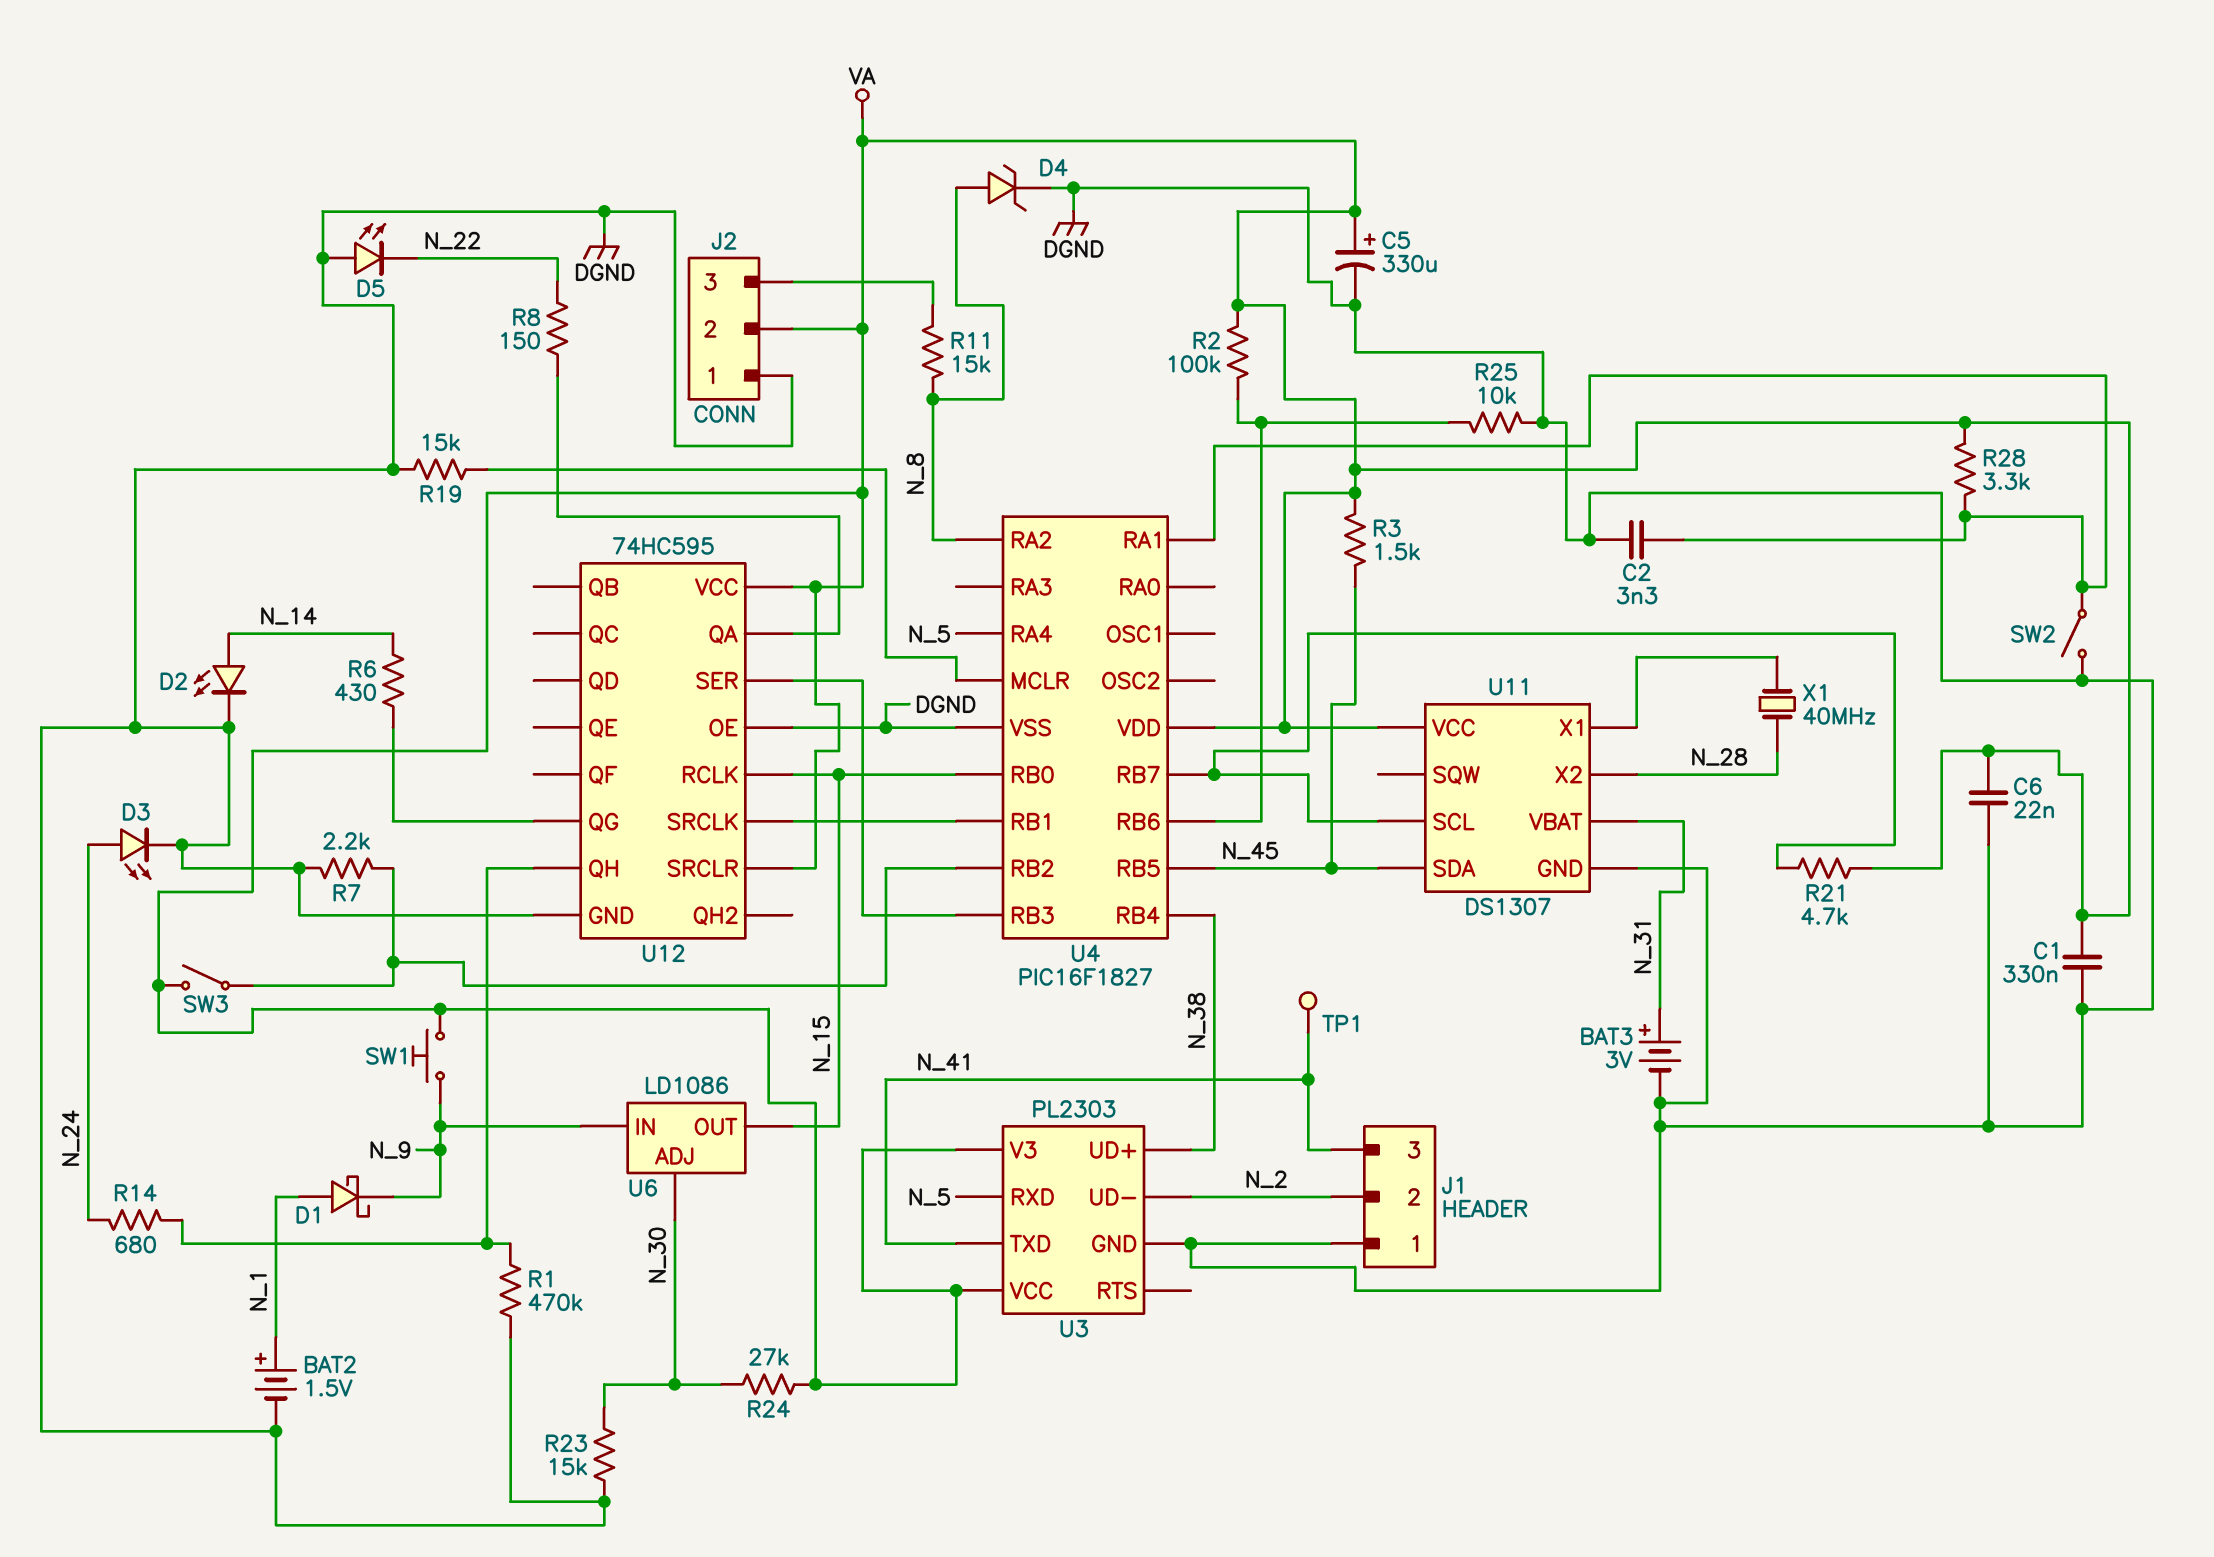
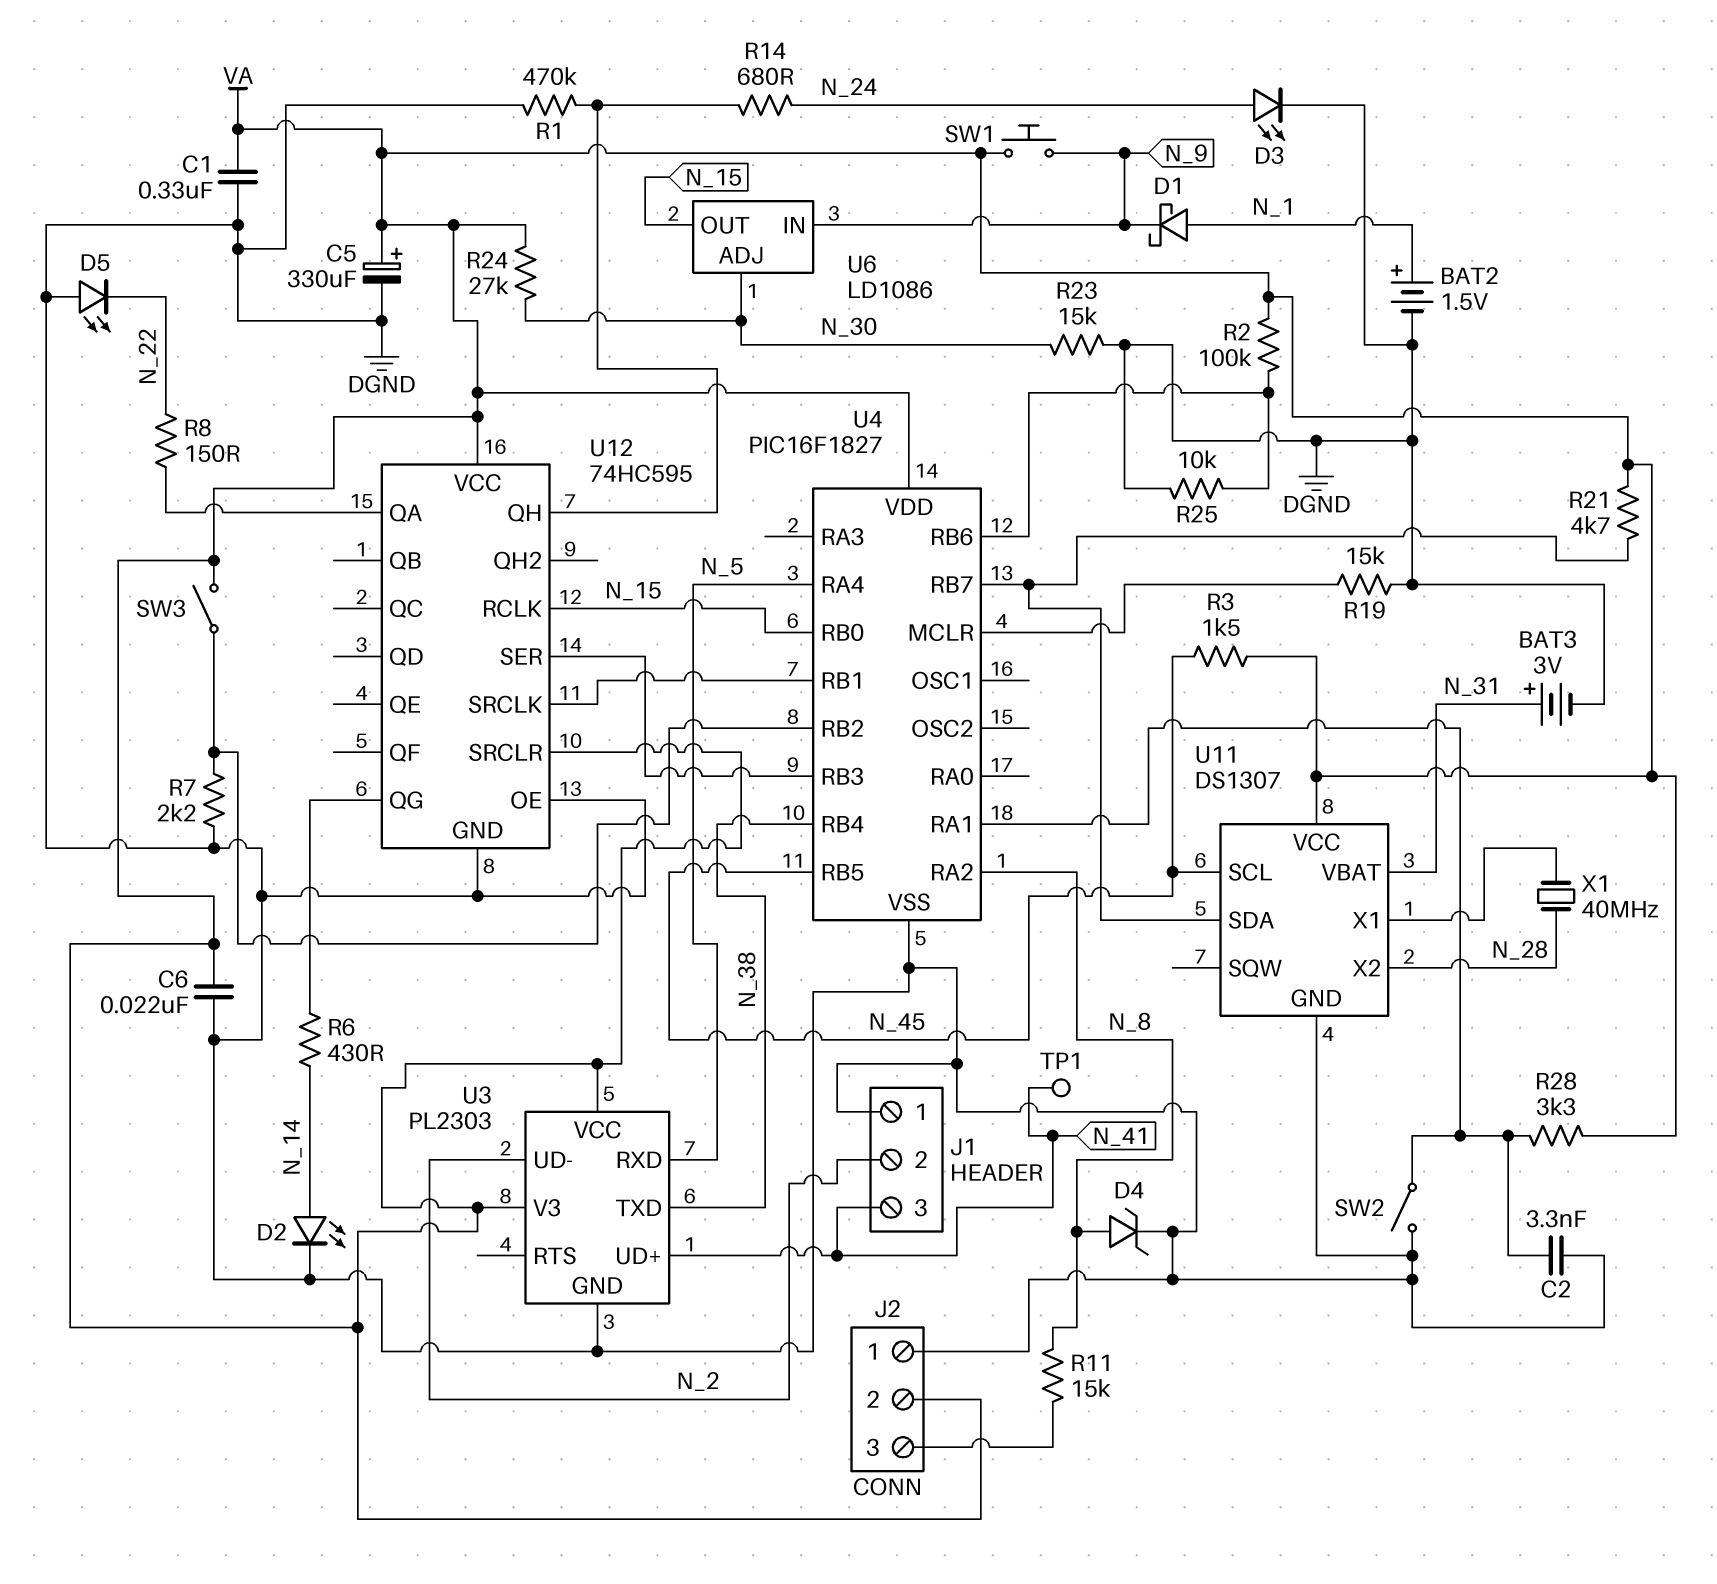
U3 pin TXD: N_41 -> N_38
U3 pin UD+: N_38 -> N_41
U11 pin SCL: U4/RB7 -> N_45
U11 pin SDA: N_45 -> U4/RB7

